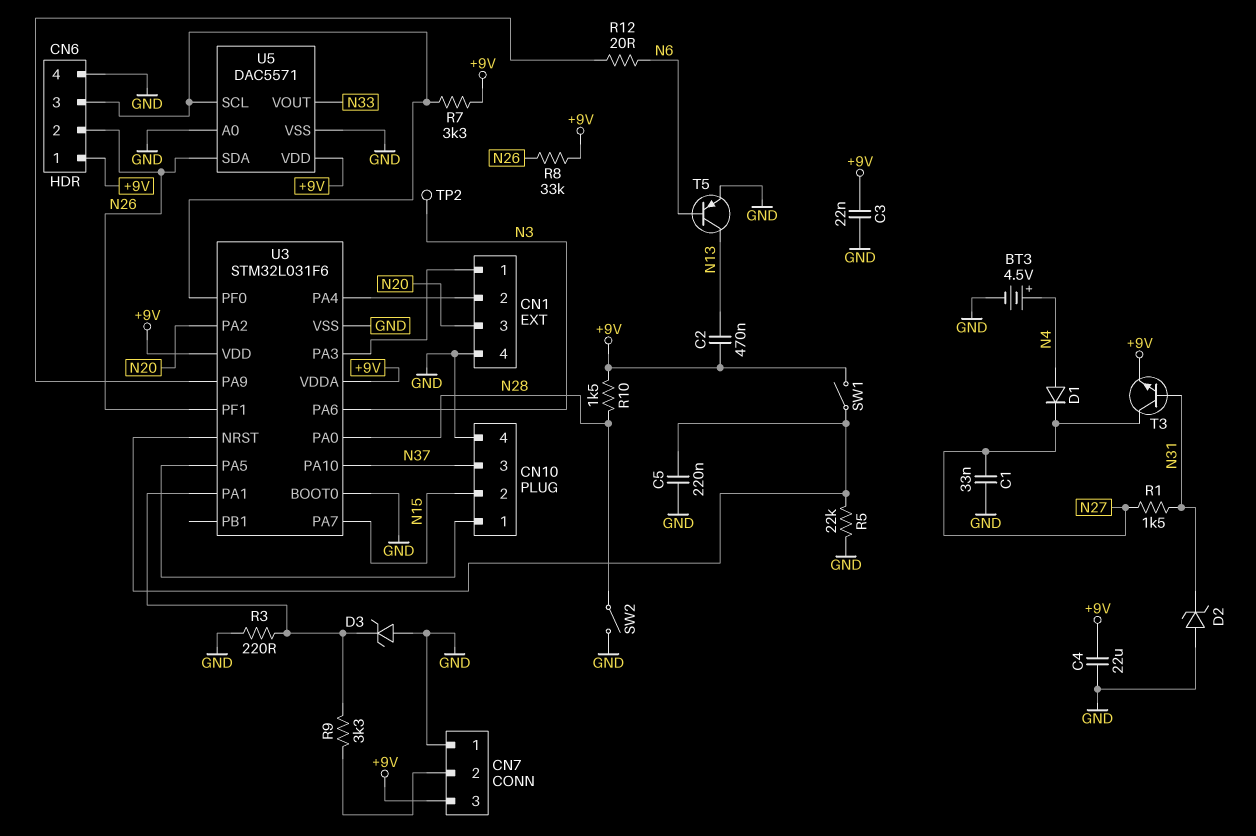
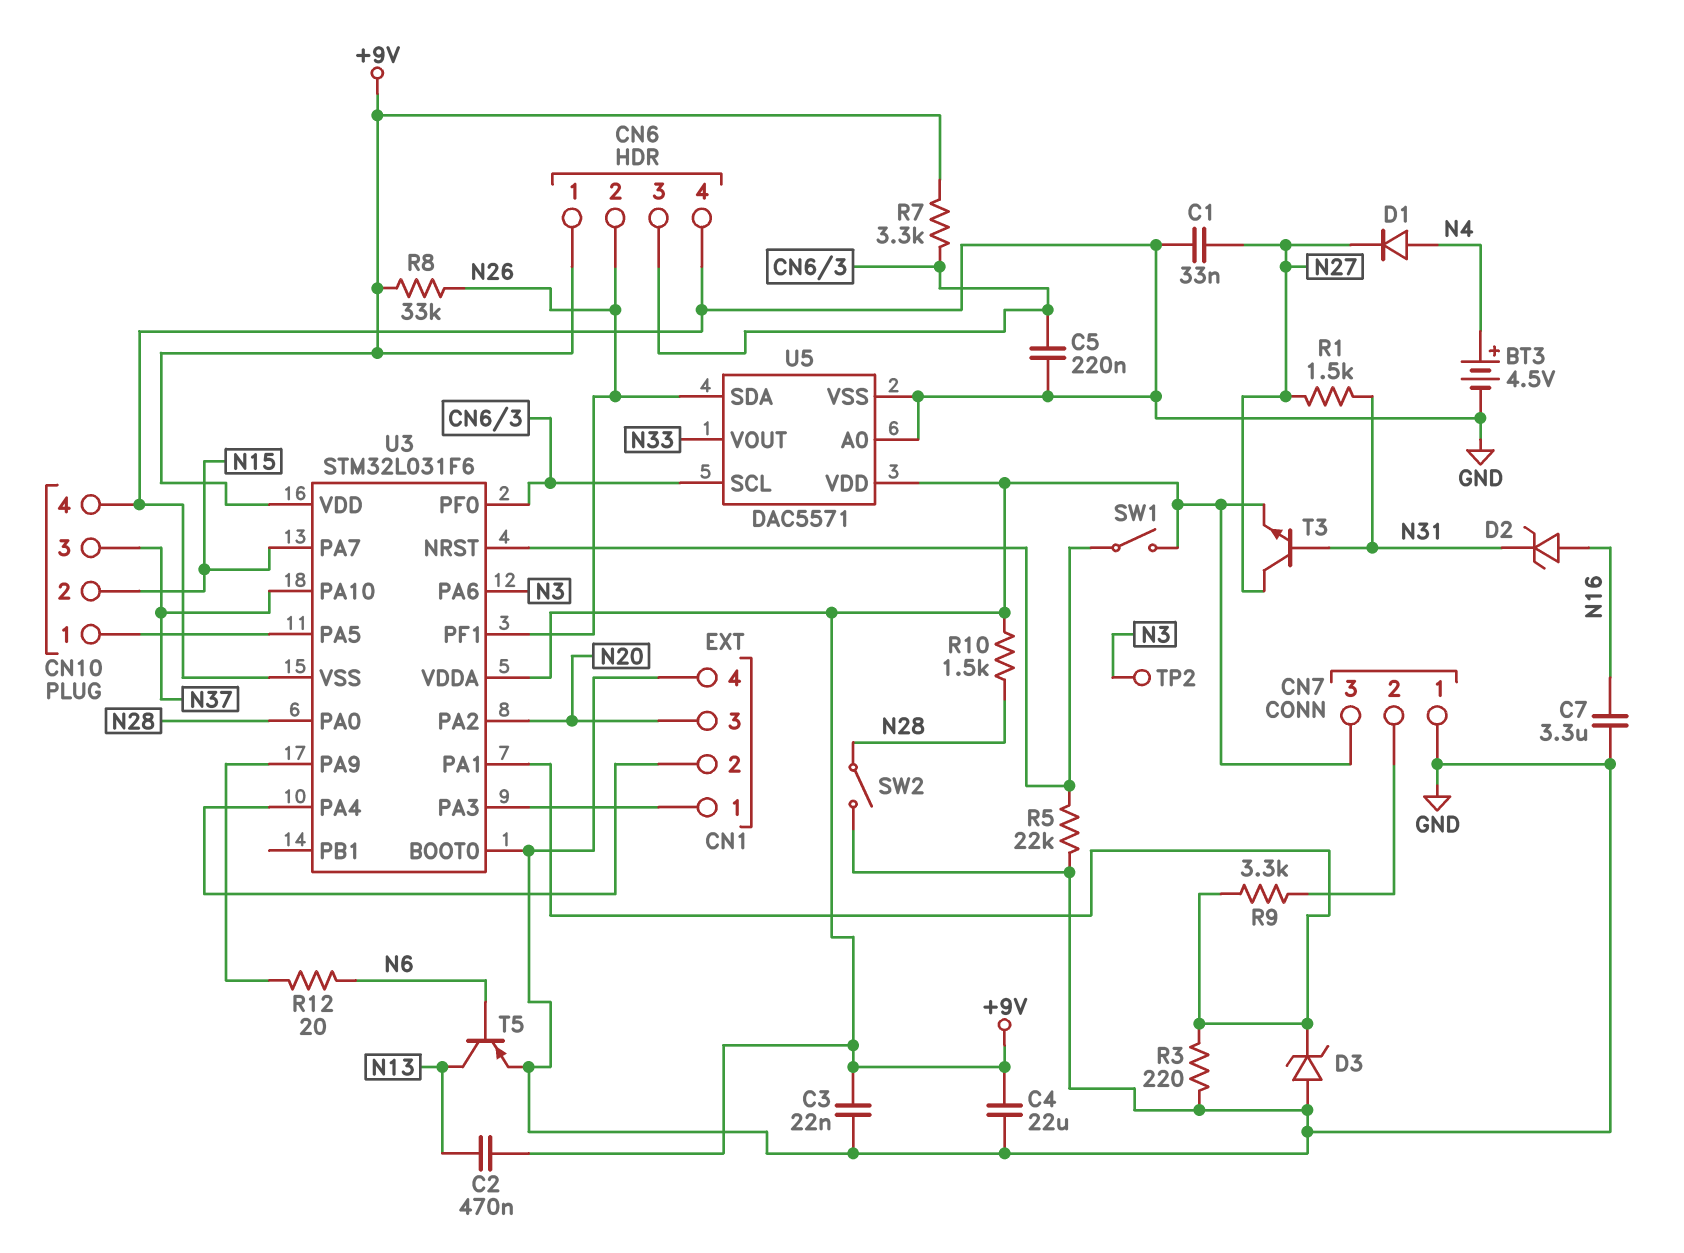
C5: 220nF (GND, U3/NRST) -> 220nF (CN6/3, GND)
C7: none -> 3.3uF (GND, N16)
D2: zener (A GND, K N31) -> zener (A N16, K N31)

